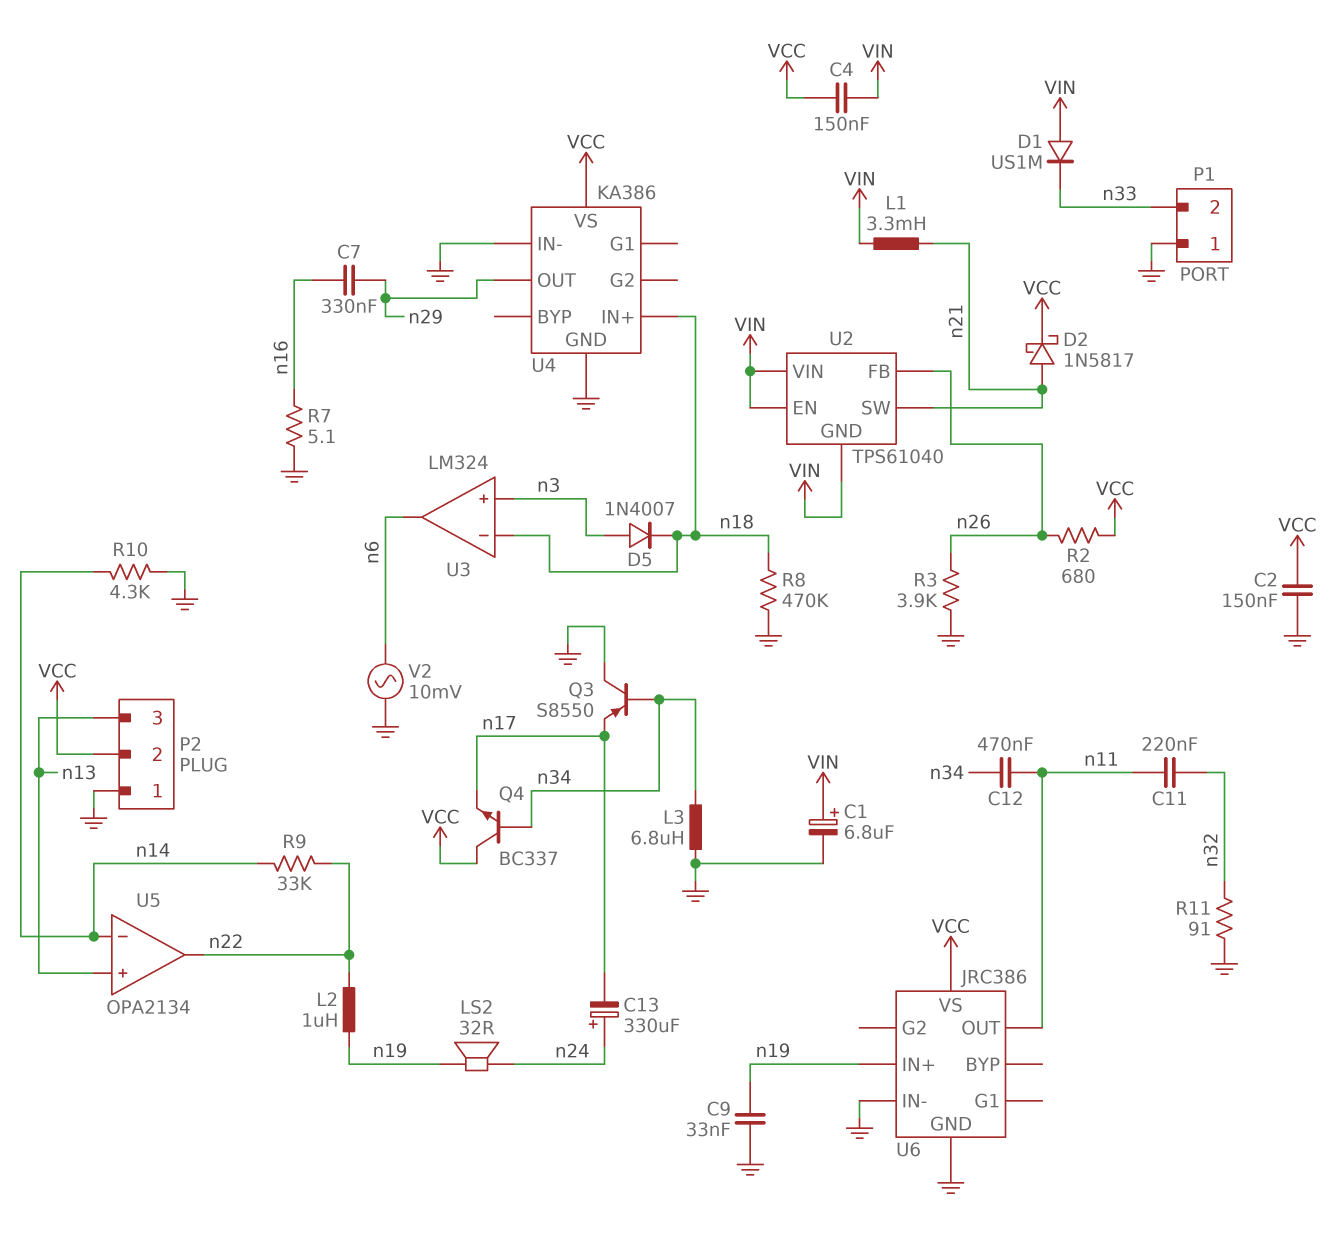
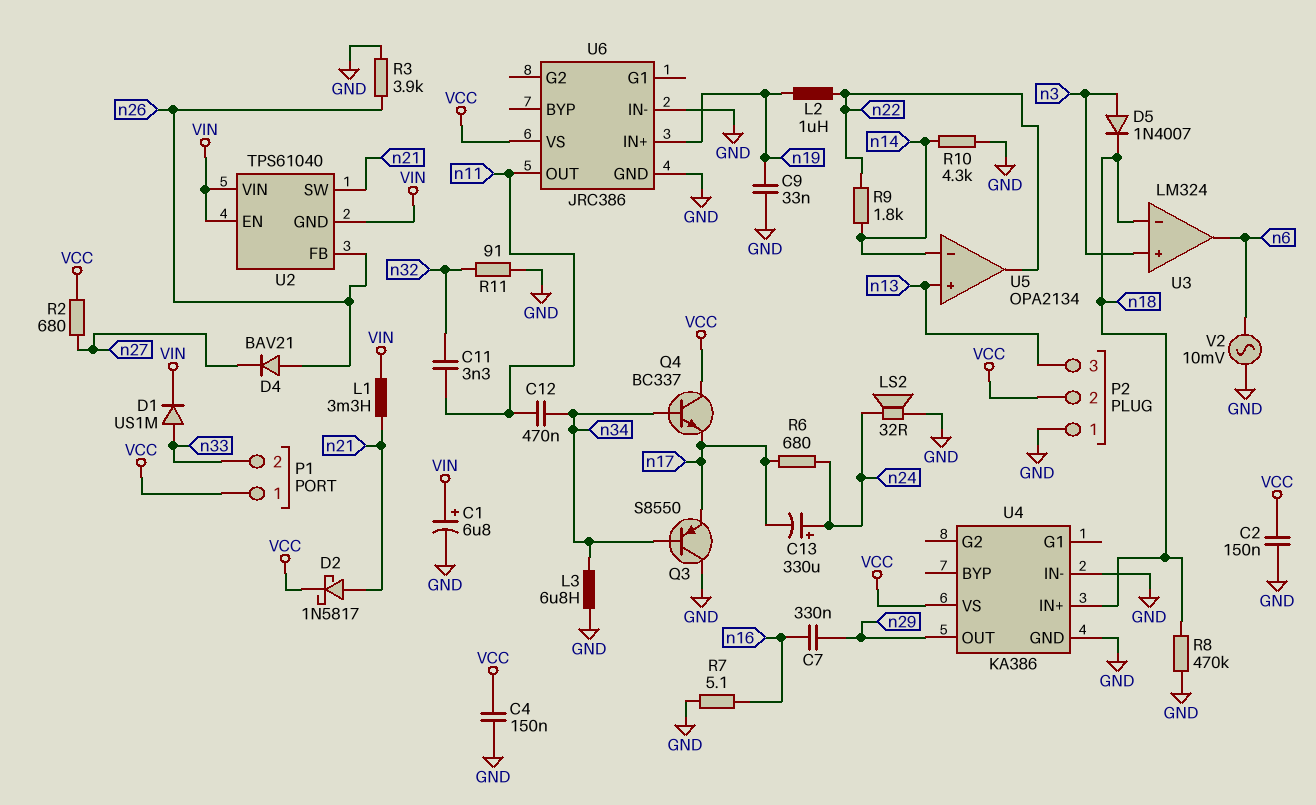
C4: 150nF (VCC, VIN) -> 150nF (GND, VCC)
C11: 220nF (n11, n32) -> 3.3nF (n11, n32)
D1: diode US1M (A VIN, K n33) -> diode US1M (A n33, K VIN)
D4: none -> diode BAV21 (A n26, K n27)
LS2: speaker 32R (n19, n24) -> speaker 32R (GND, n24)
P1 pin 1: GND -> VCC
R2: 680 (VCC, n26) -> 680 (VCC, n27)
R6: none -> 680 (n17, n24)
R9: 33k (n14, n22) -> 1.8k (n14, n22)

